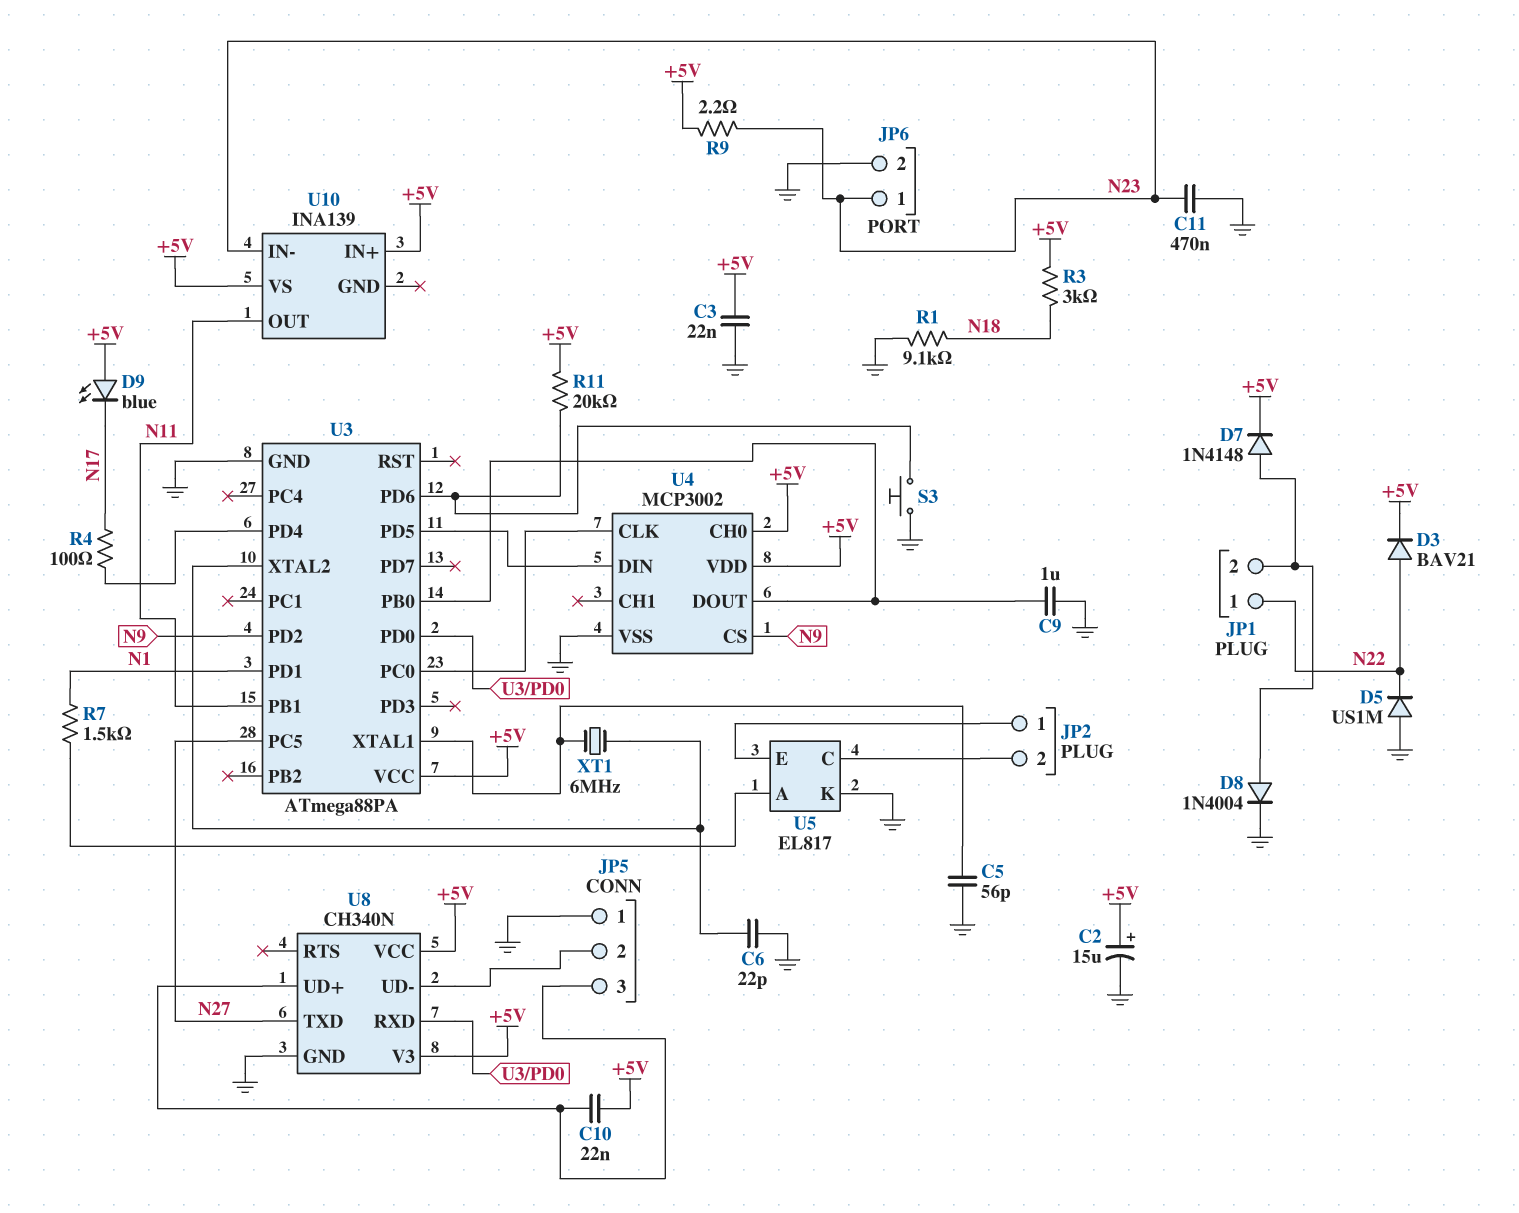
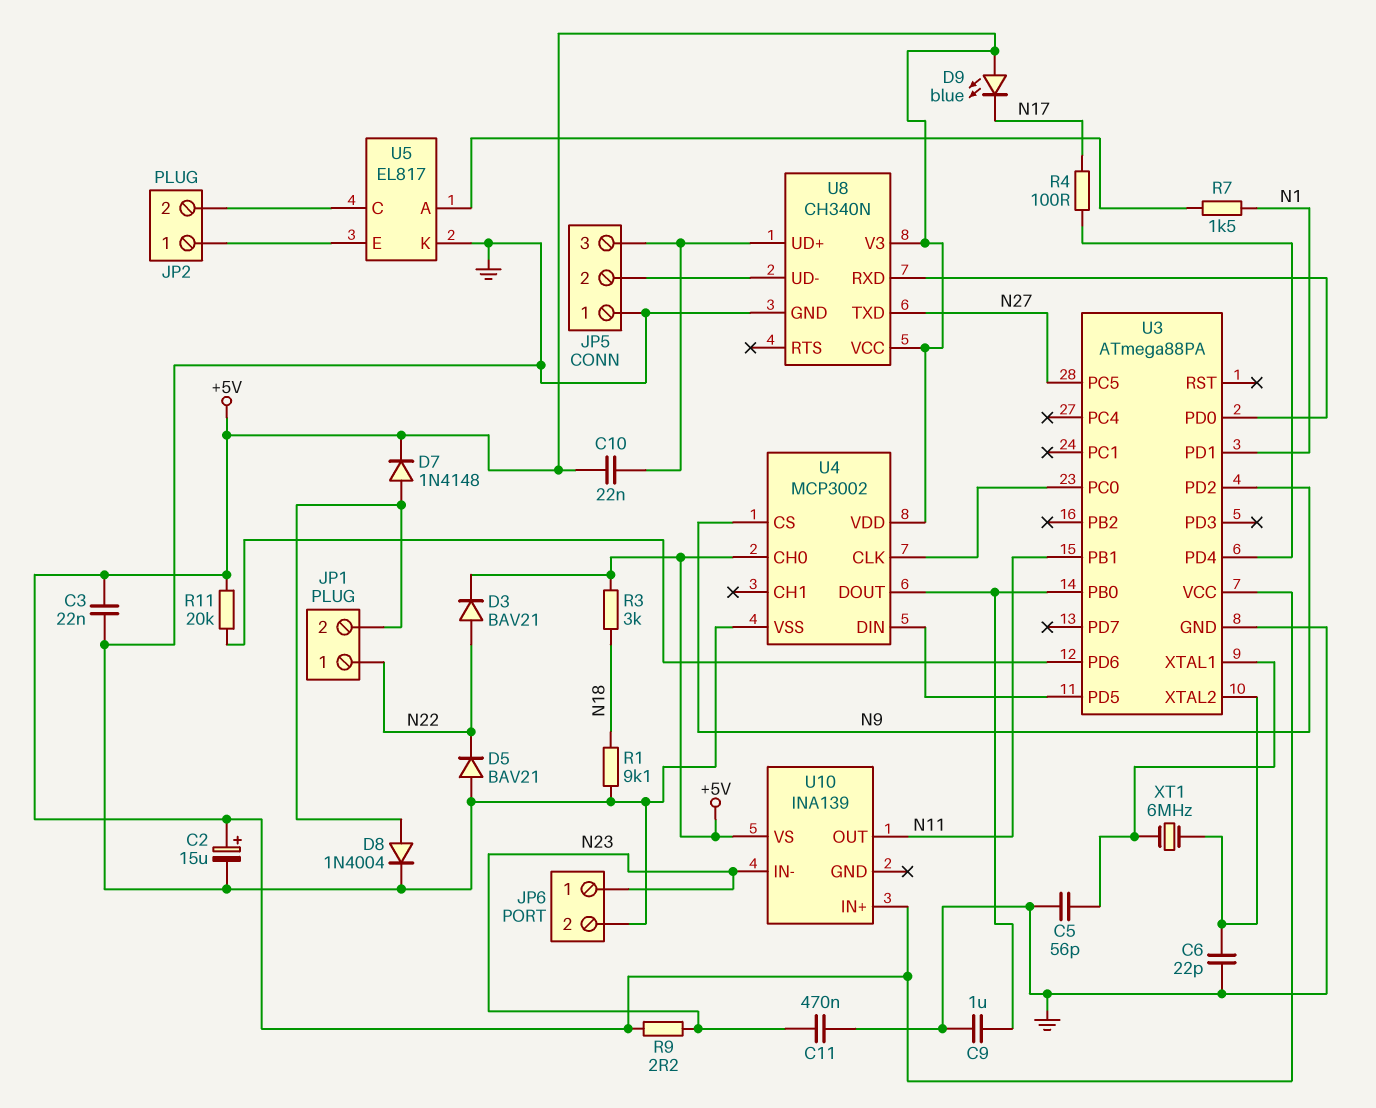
D5: diode US1M (A GND, K N22) -> diode BAV21 (A GND, K N22)
S3: button (GND, U3/PD6) -> none

